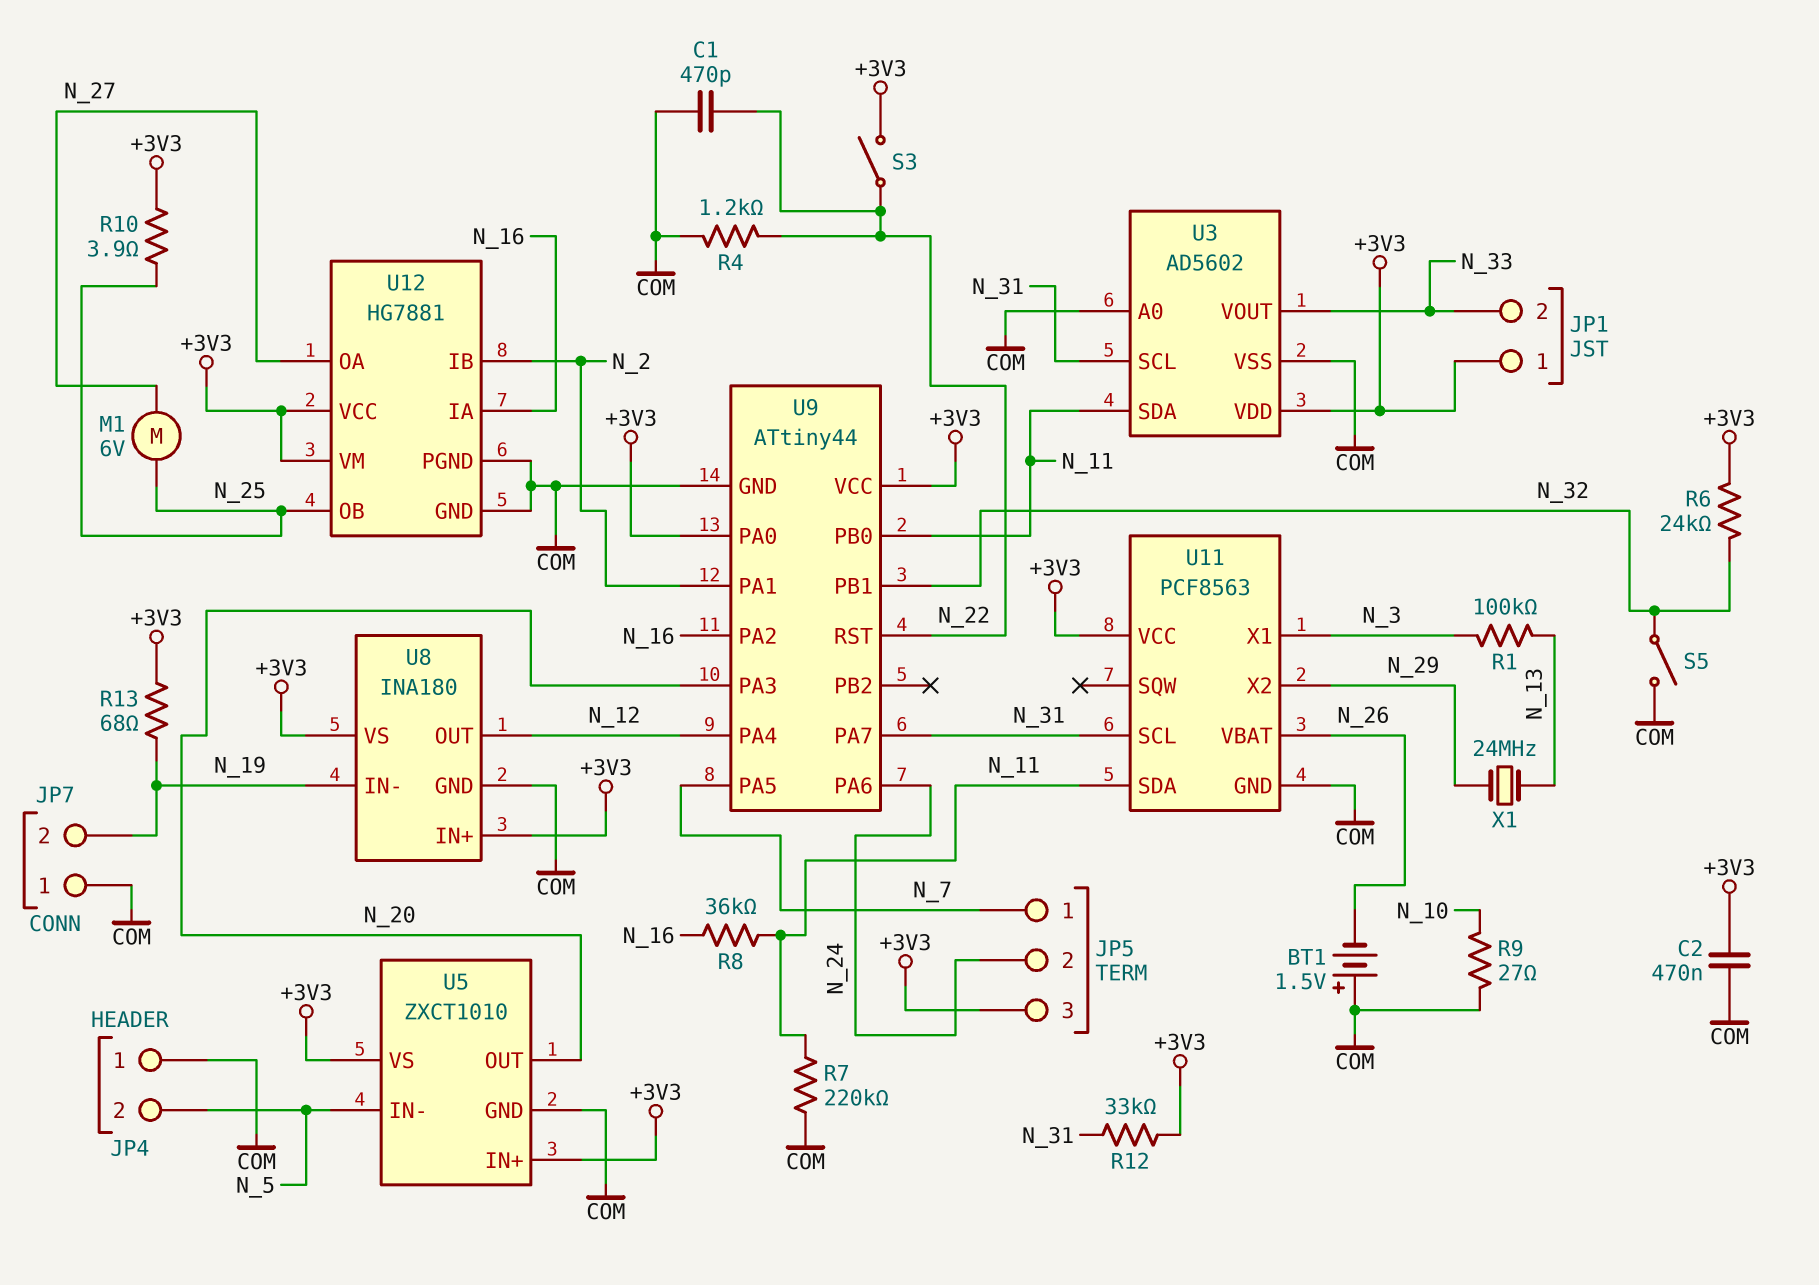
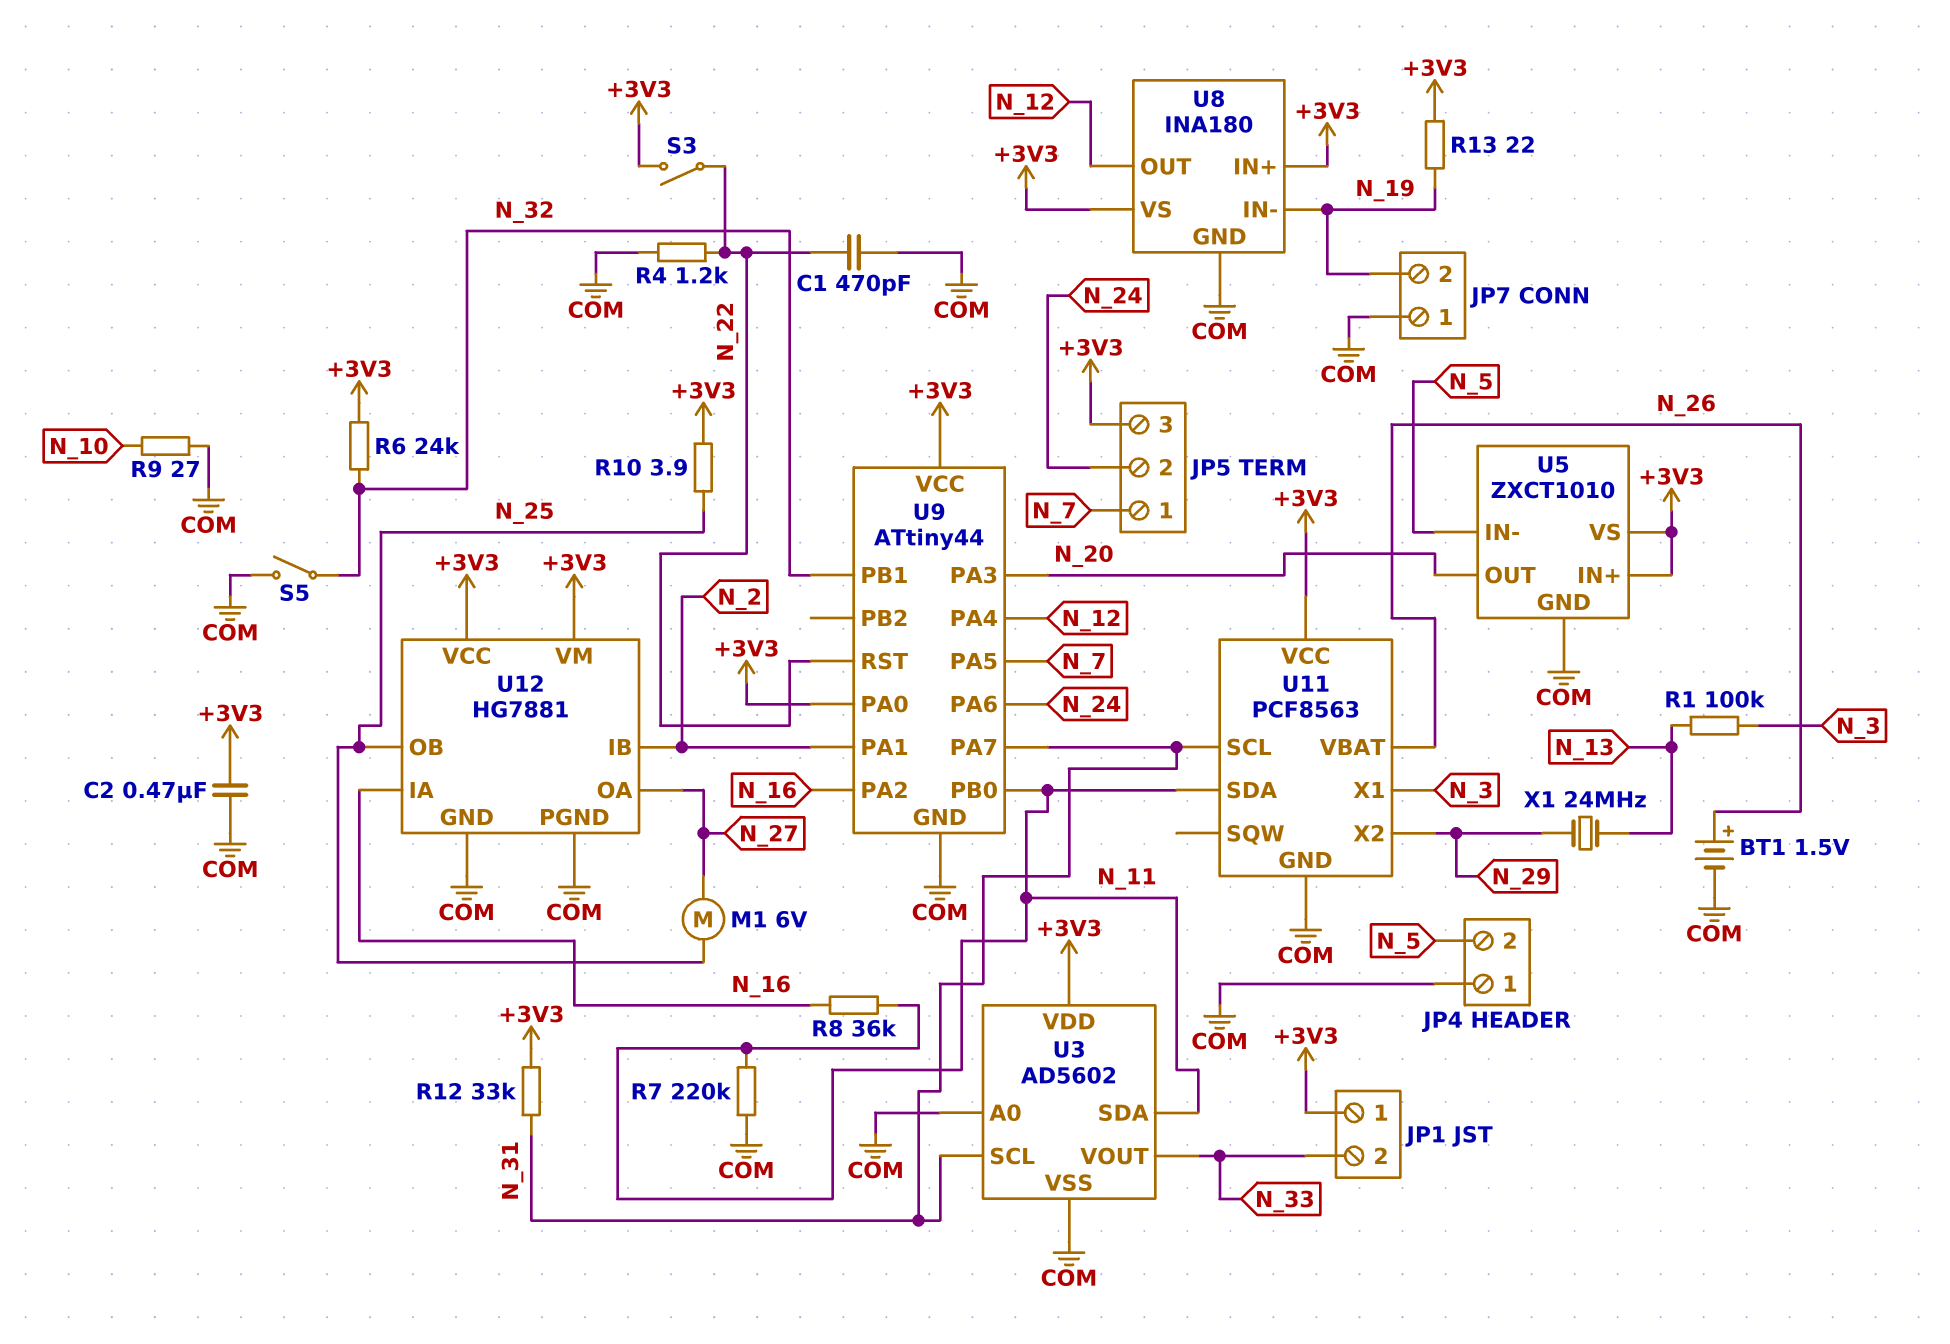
BT1: 1.5V (plus COM, minus N_26) -> 1.5V (plus N_26, minus COM)
R13: 68 (+3V3, N_19) -> 22 (+3V3, N_19)

